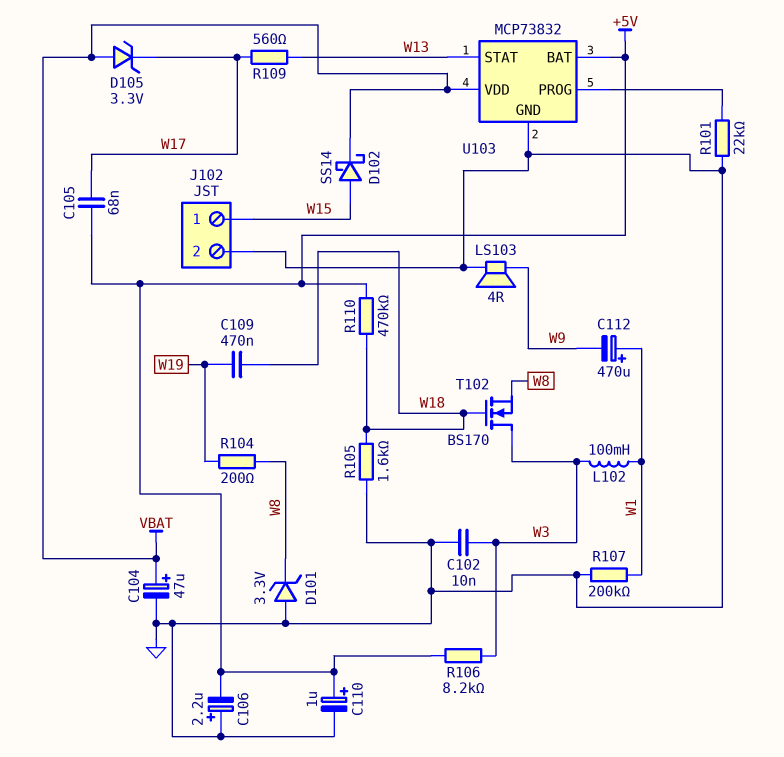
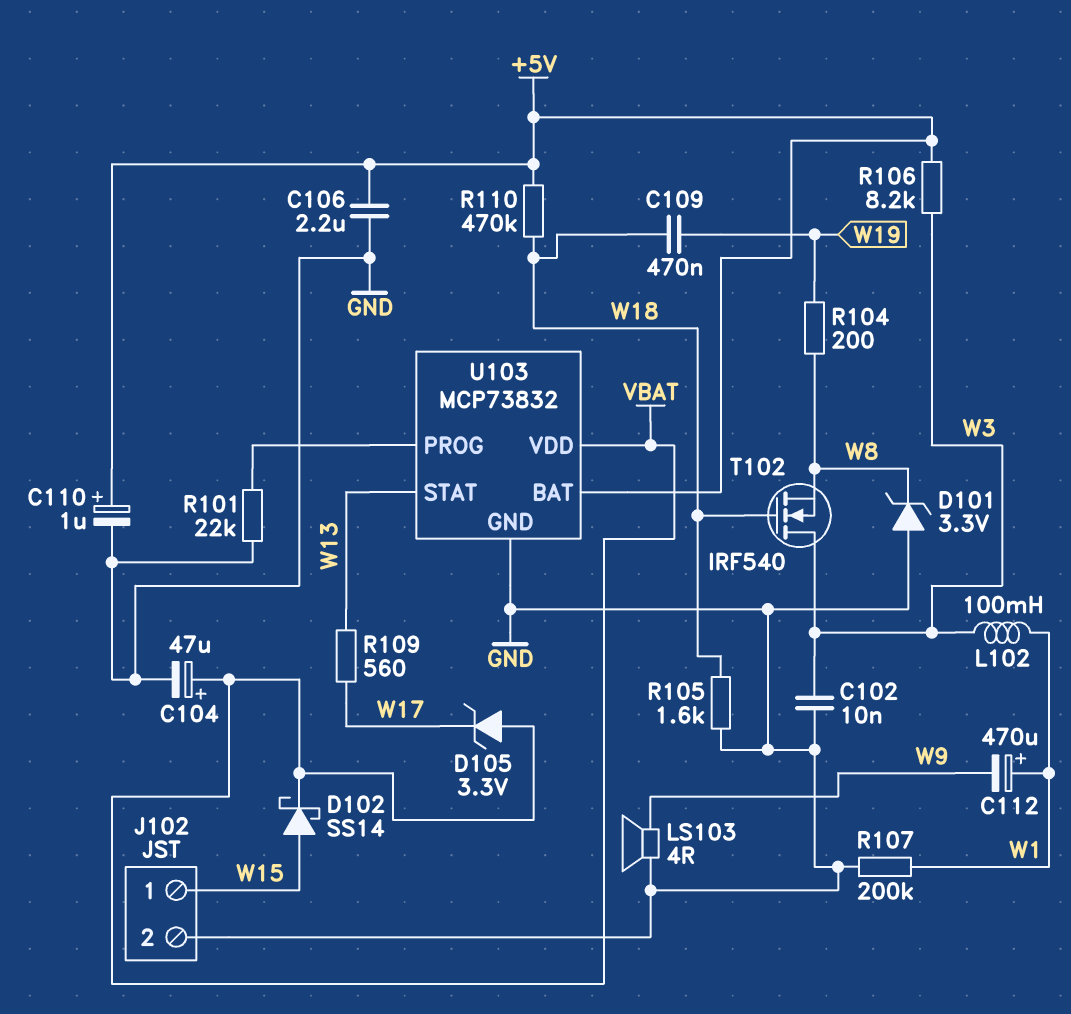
C105: 68nF (+5V, W17) -> none
C106: 2.2uF (plus GND, minus +5V) -> 2.2uF (+5V, GND)
T102: NMOS BS170 (G W18, D W3, S W8) -> NMOS IRF540 (G W18, D W3, S W8)

